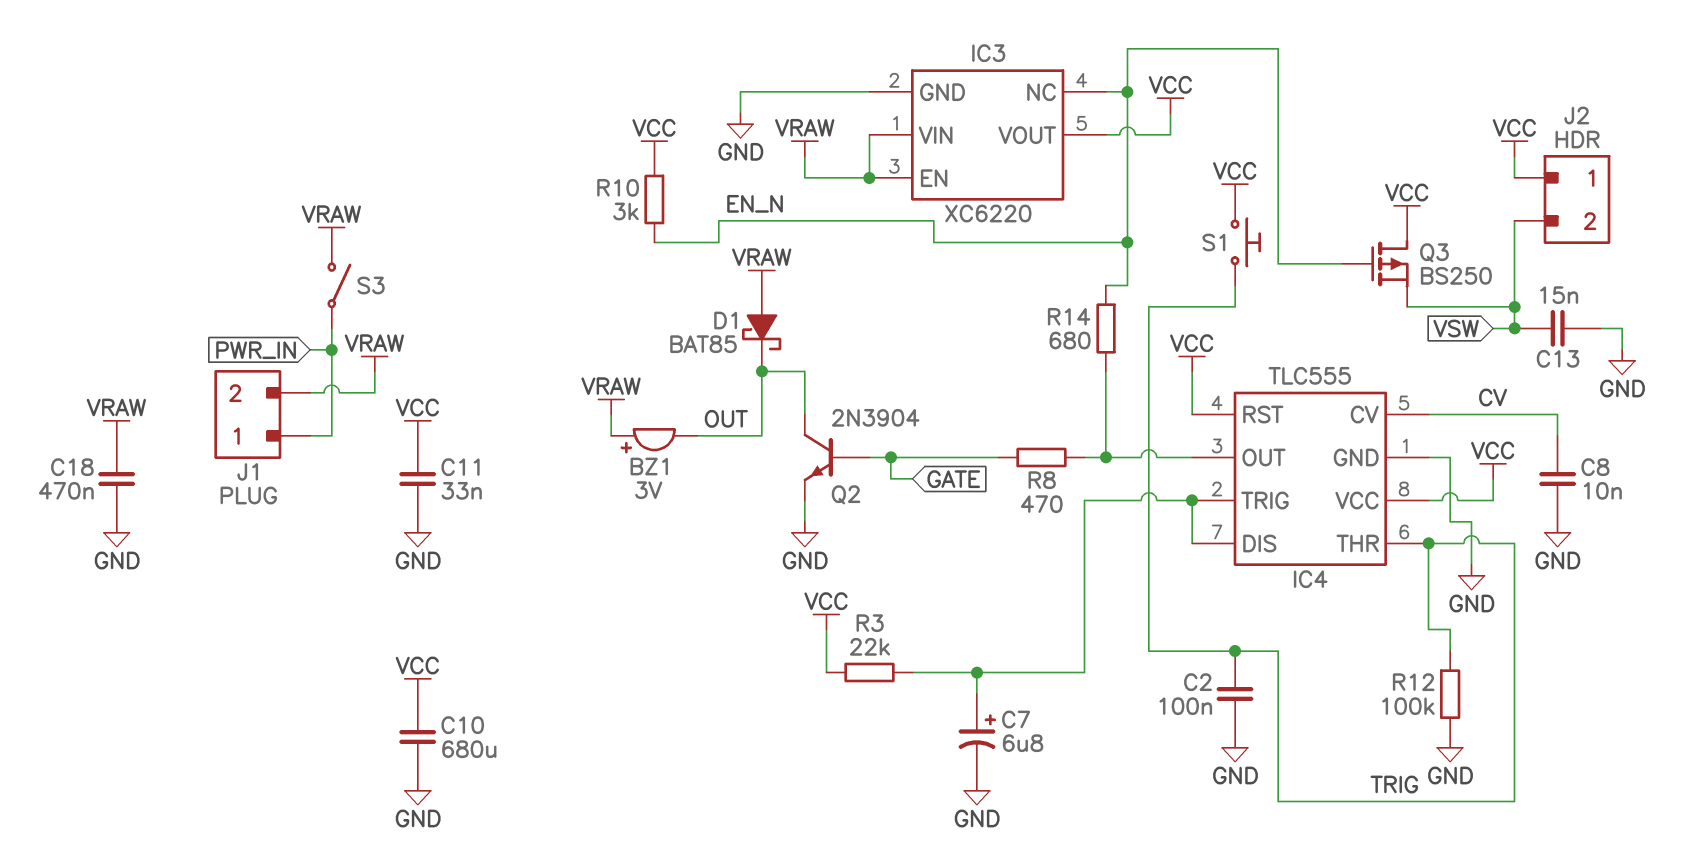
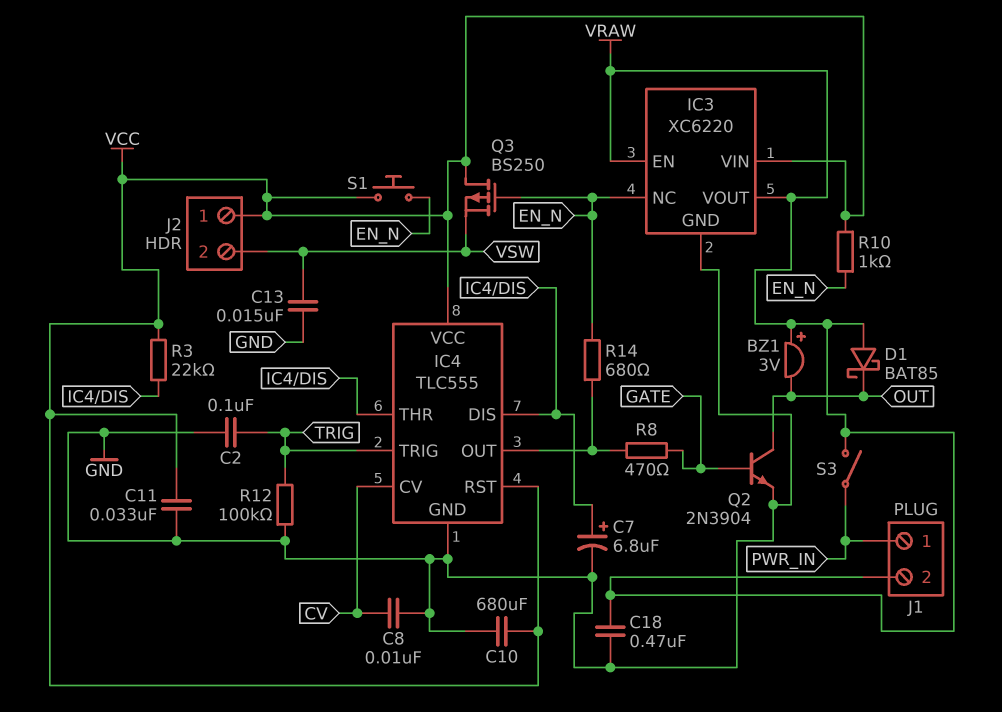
IC3 pin VIN: VRAW -> VCC
IC3 pin VOUT: VCC -> VRAW
IC4 pin THR: TRIG -> IC4/DIS
IC4 pin TRIG: IC4/DIS -> TRIG
R10: 3k (EN_N, VCC) -> 1k (EN_N, VCC)
S1: button (TRIG, VCC) -> button (EN_N, VCC)

